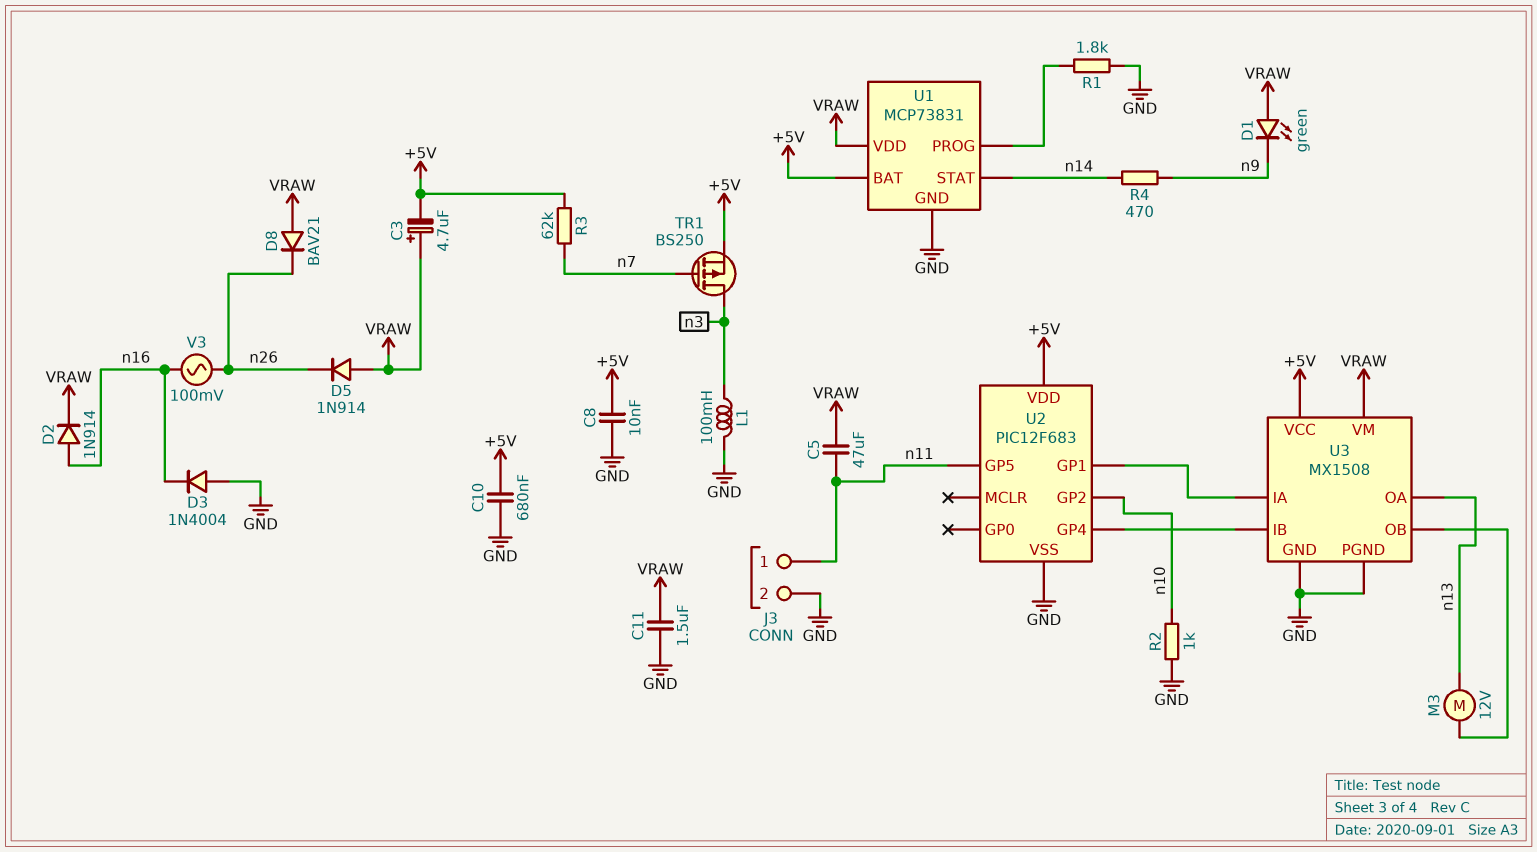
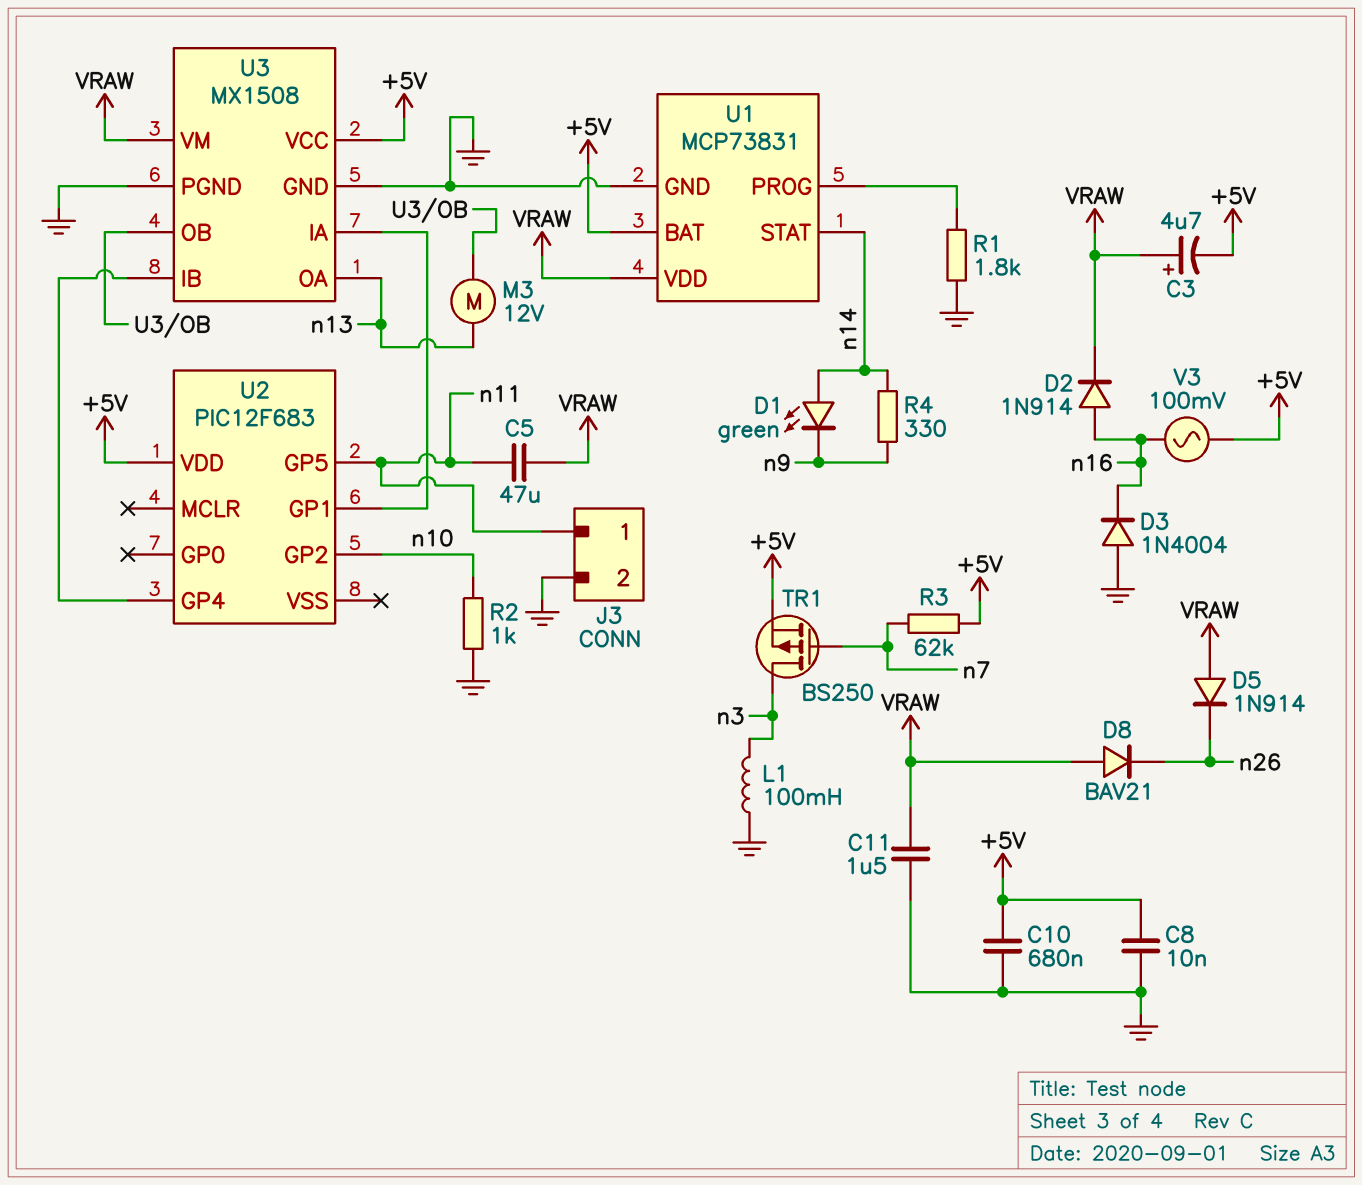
D1: LED green (A VRAW, K n9) -> LED green (A n14, K n9)
R4: 470 (n9, n14) -> 330 (n9, n14)
U2 pin VSS: GND -> none
V3: AC 100mV (n16, n26) -> AC 100mV (+5V, n16)

